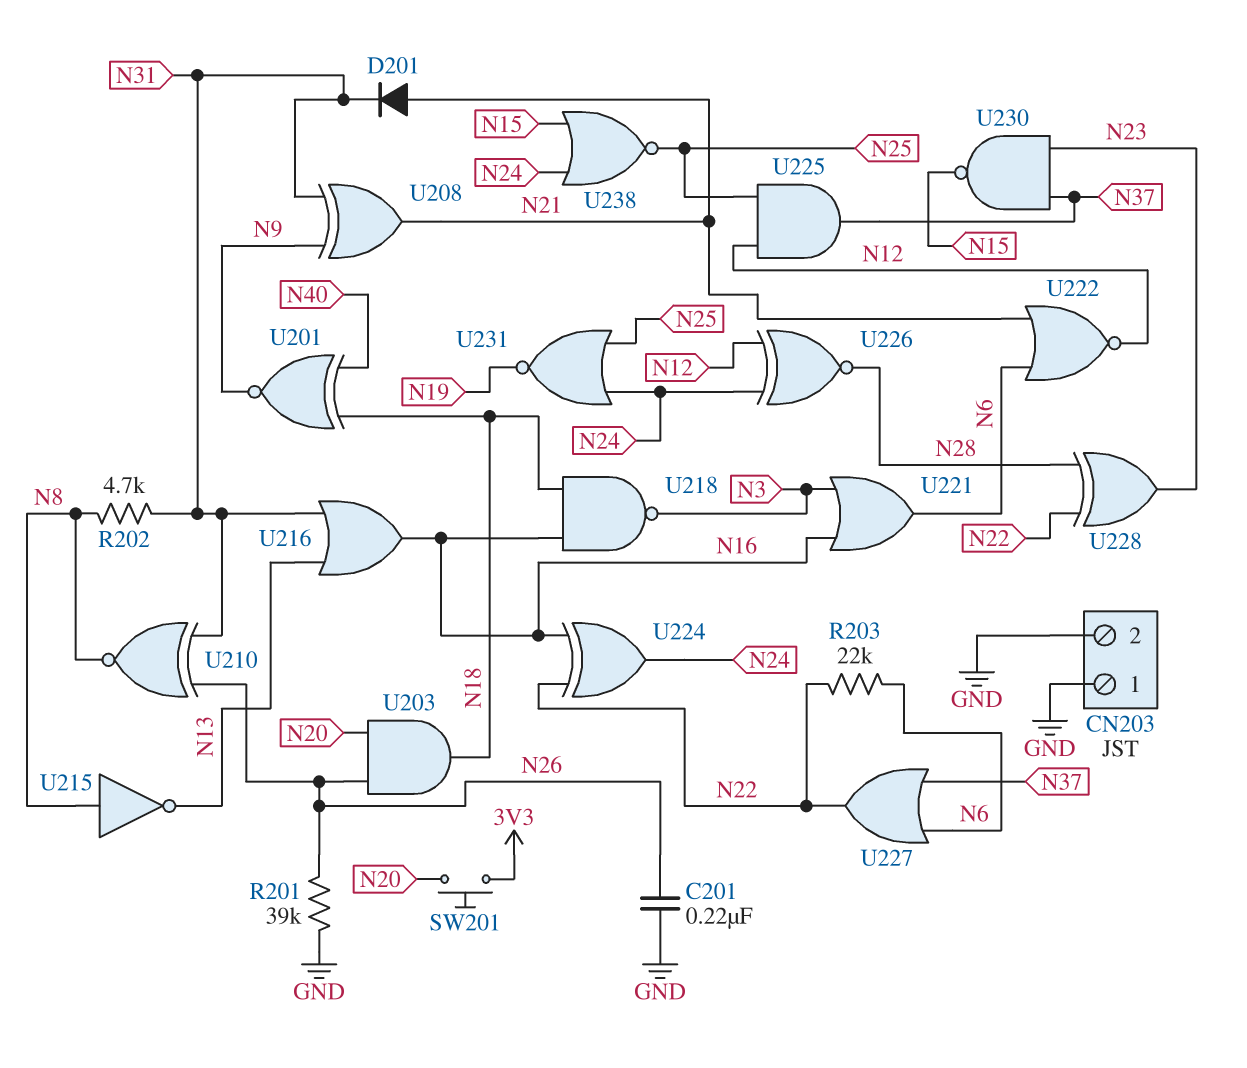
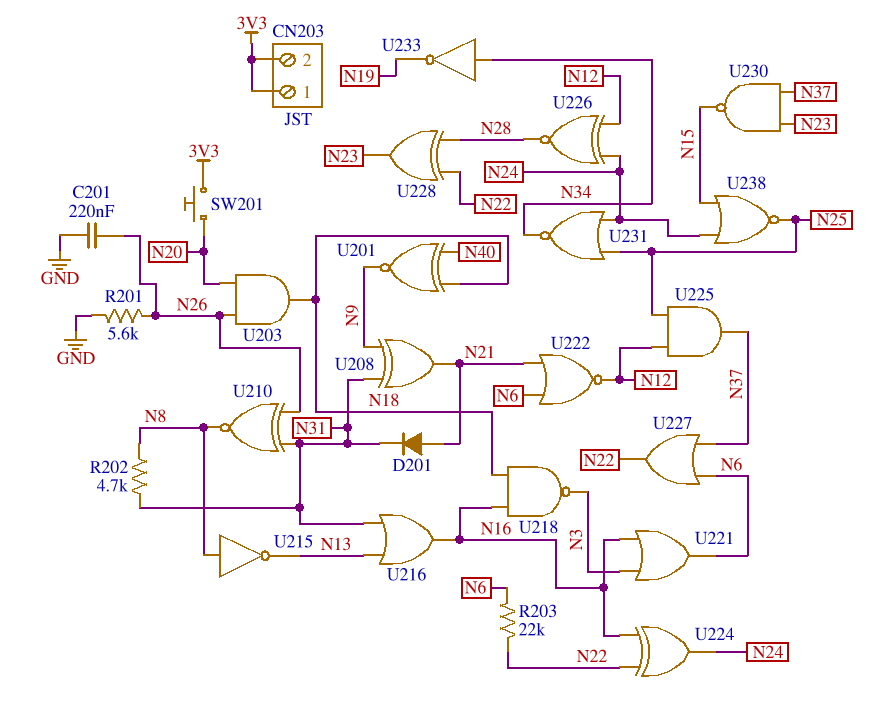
CN203 pin 1: GND -> 3V3
CN203 pin 2: GND -> 3V3
R201: 39k (GND, N26) -> 5.6k (GND, N26)
U231: NOR (in N24, in N25, out N19) -> NOR (in N24, in N25, out N34)
U233: none -> NOT (in N34, out N19)

